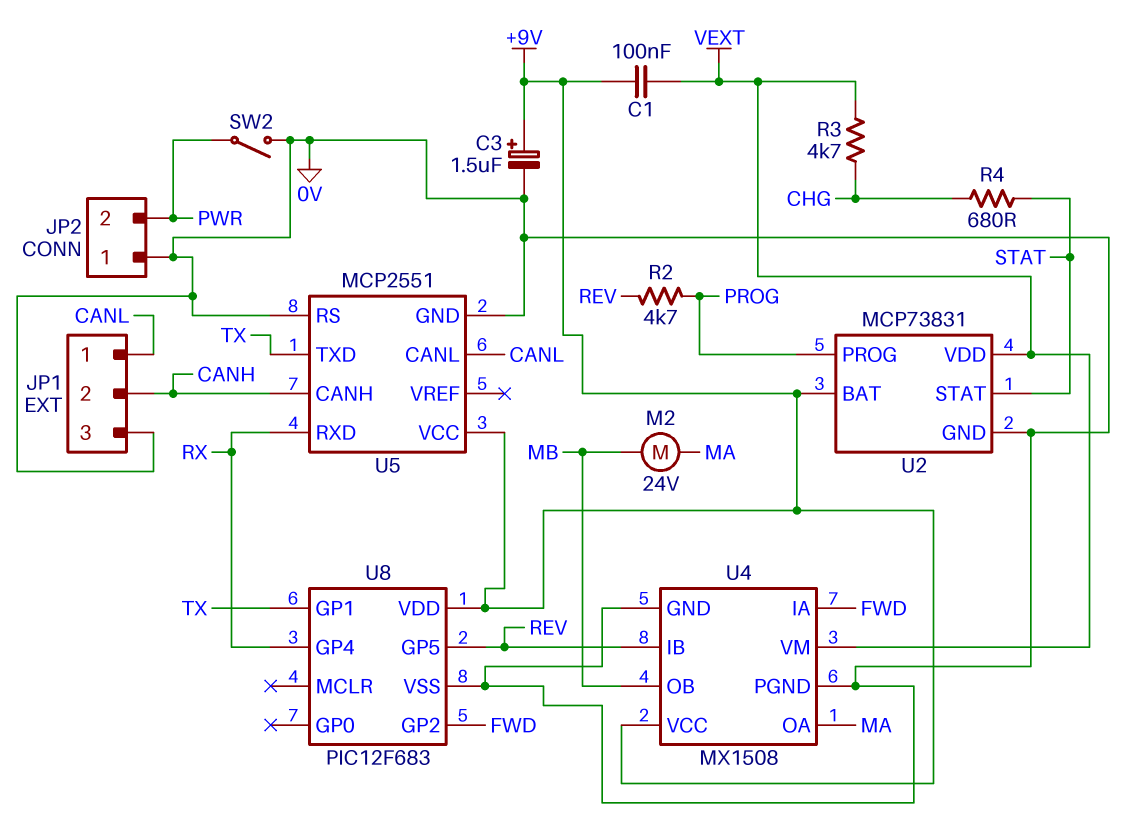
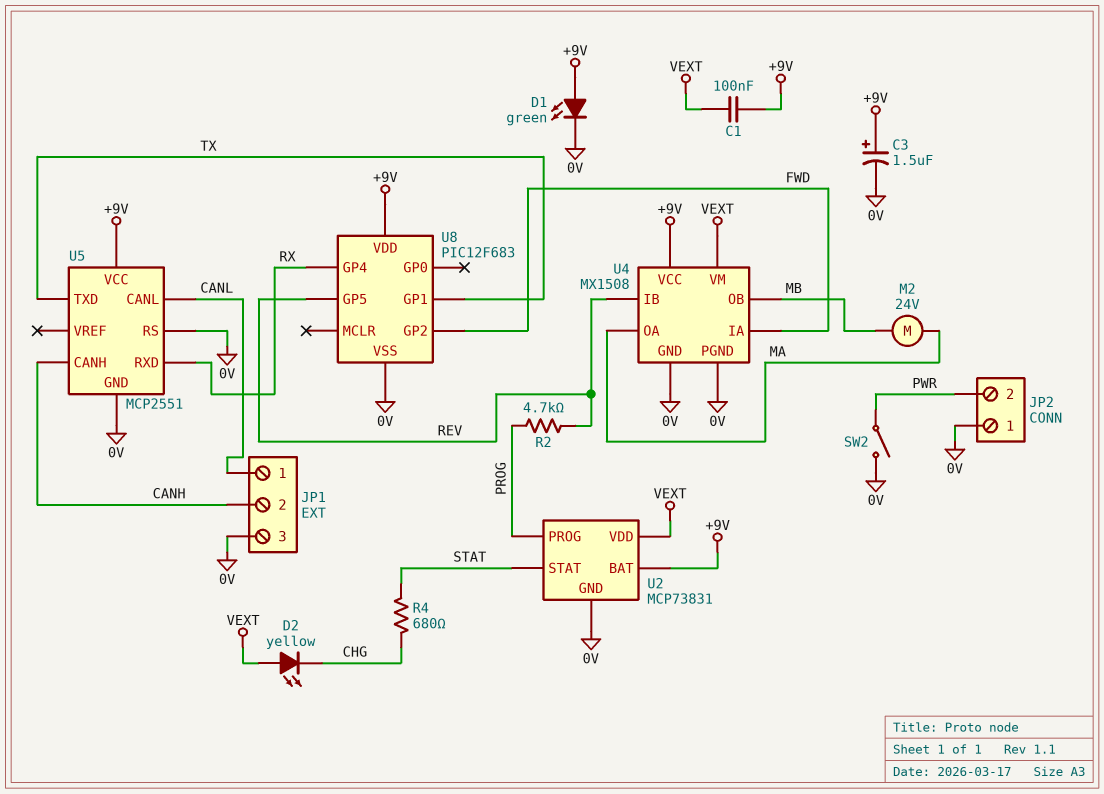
D1: none -> LED green (A +9V, K 0V)
D2: none -> LED yellow (A VEXT, K CHG)
R3: 4.7k (CHG, VEXT) -> none

